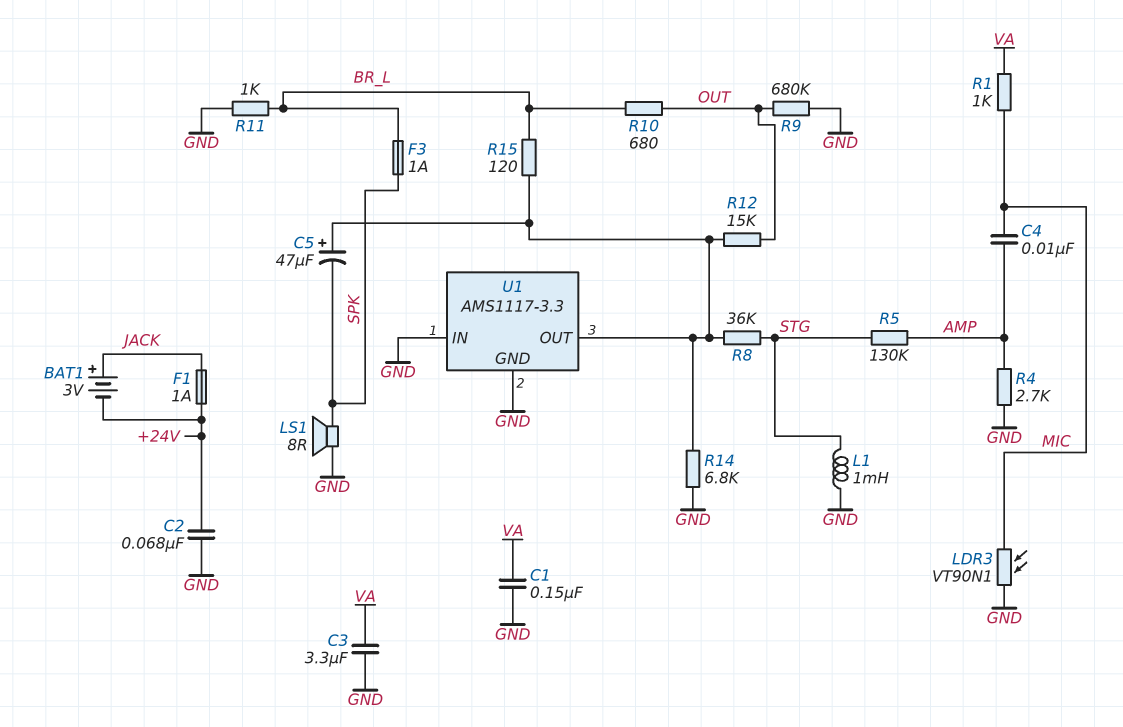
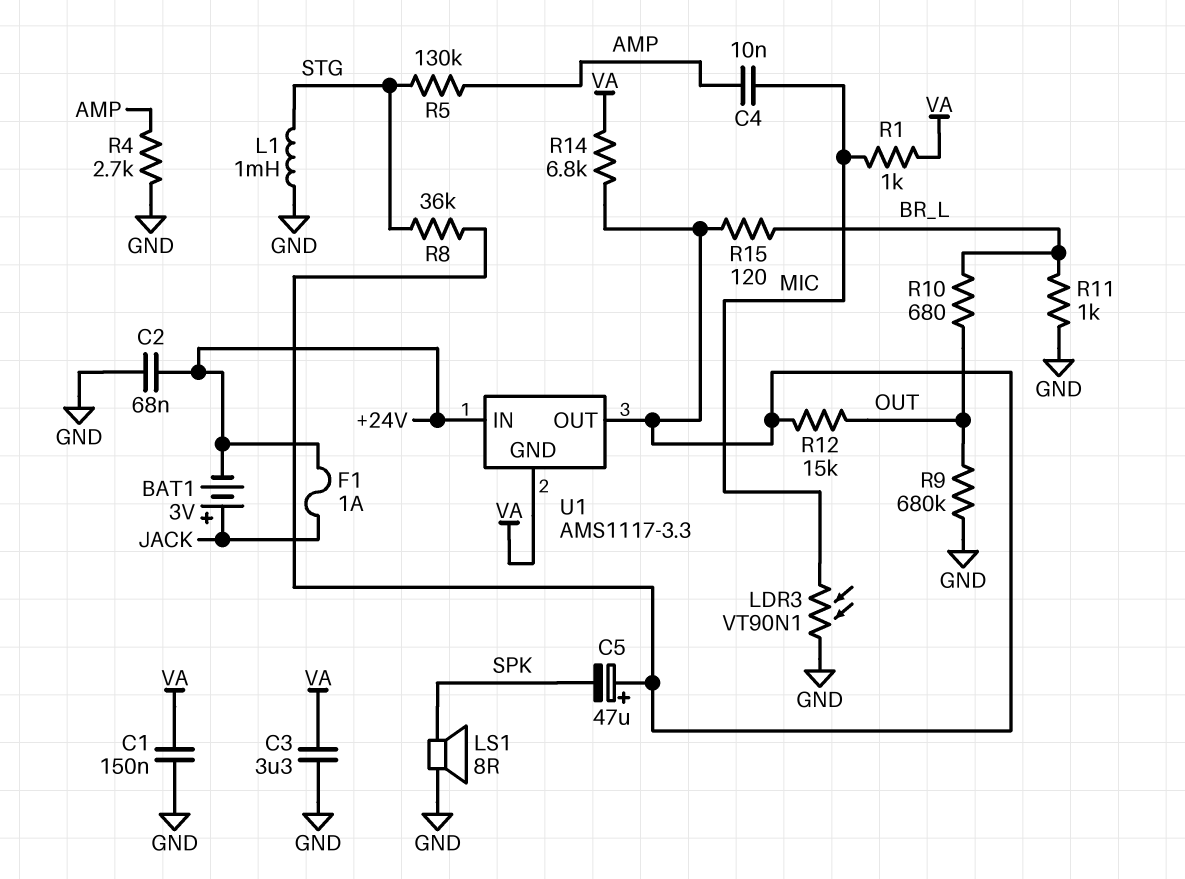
F3: 1A (BR_L, SPK) -> none
R14: 6.8k (GND, U1/OUT) -> 6.8k (U1/OUT, VA)
U1 pin GND: GND -> VA
U1 pin IN: GND -> +24V

